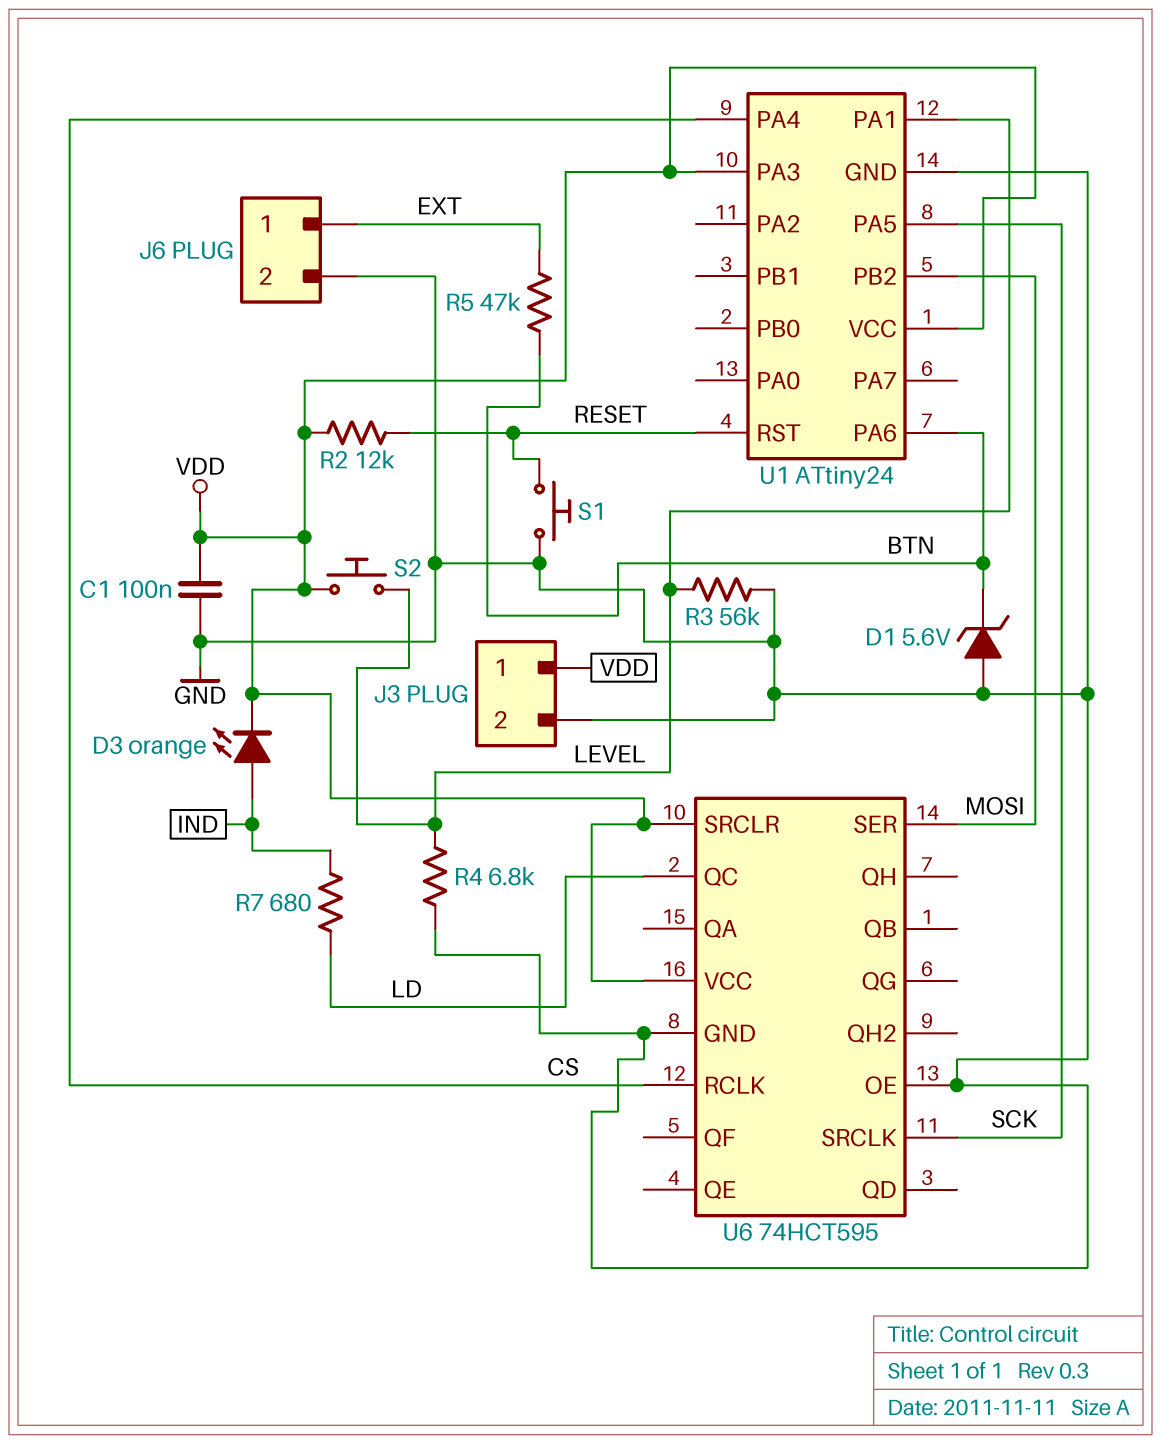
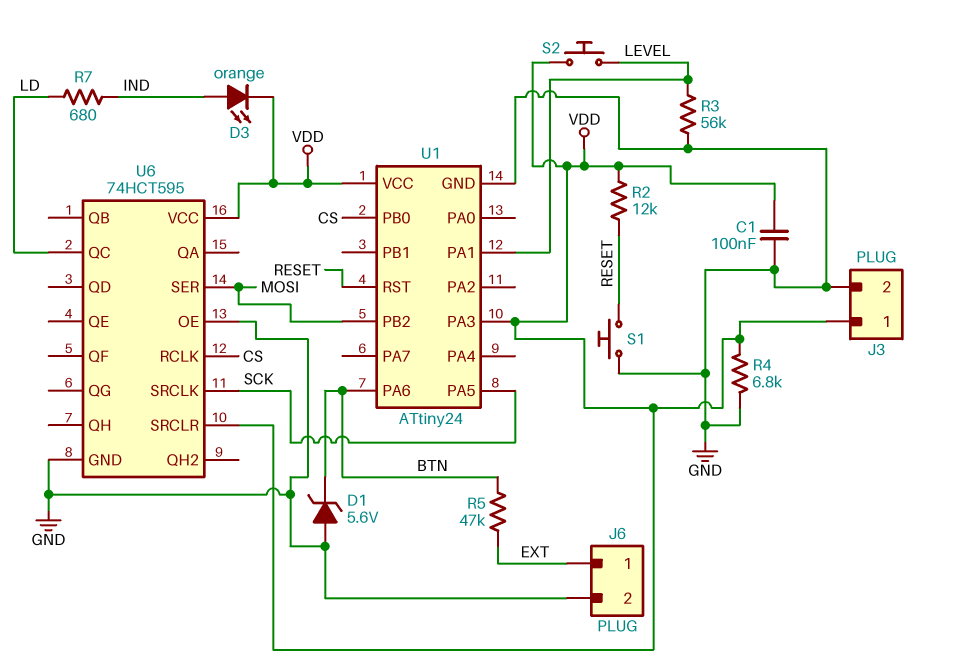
R4: 6.8k (GND, LEVEL) -> 6.8k (GND, VDD)
U1 pin PA4: CS -> none
U1 pin PB0: none -> CS

